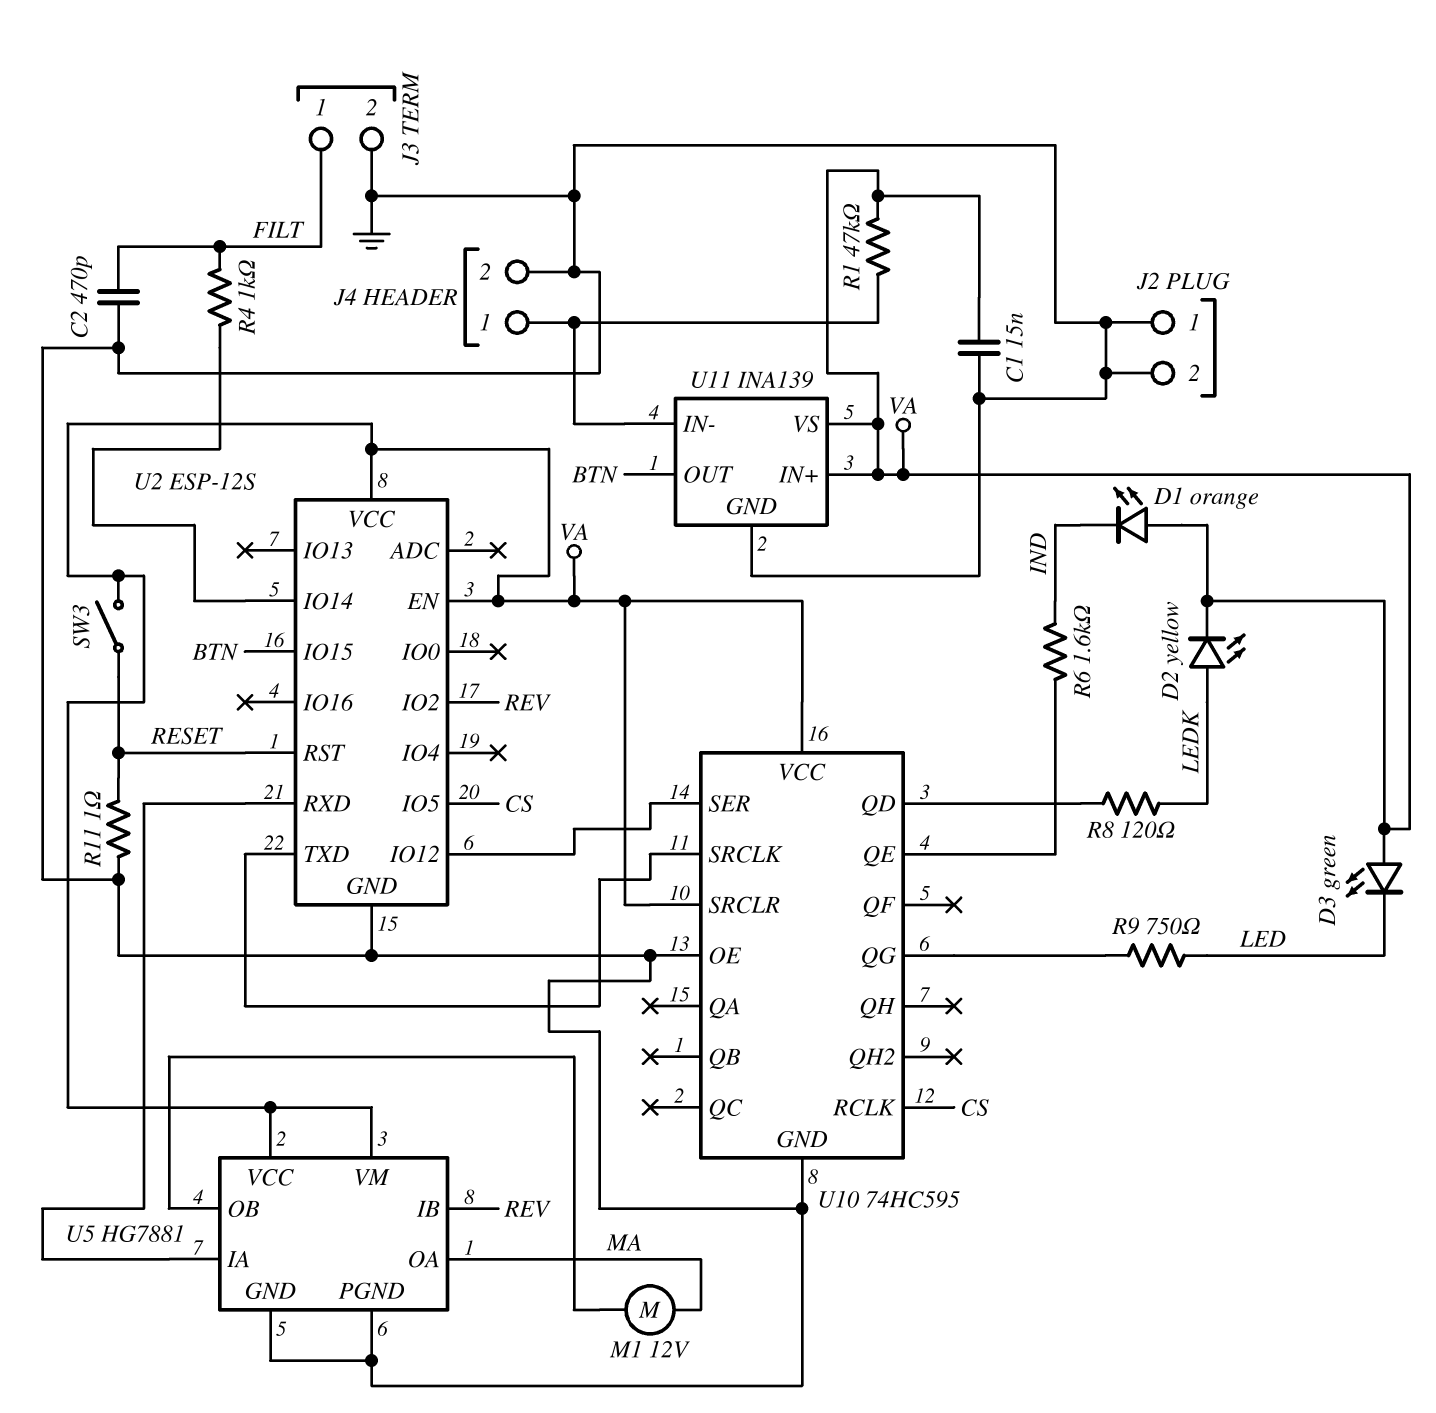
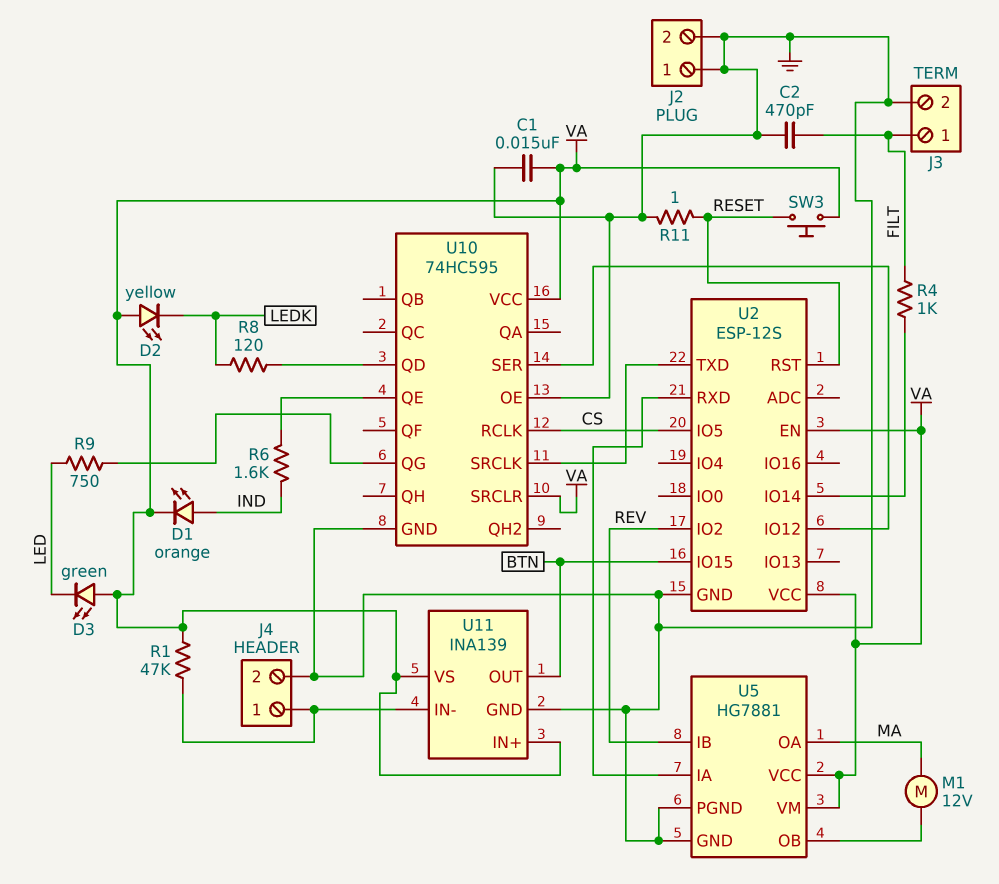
D1: LED orange (A VA, K IND) -> LED orange (A IND, K VA)
D2: LED yellow (A LEDK, K VA) -> LED yellow (A VA, K LEDK)
SW3: switch (RESET, VA) -> button (RESET, VA)

